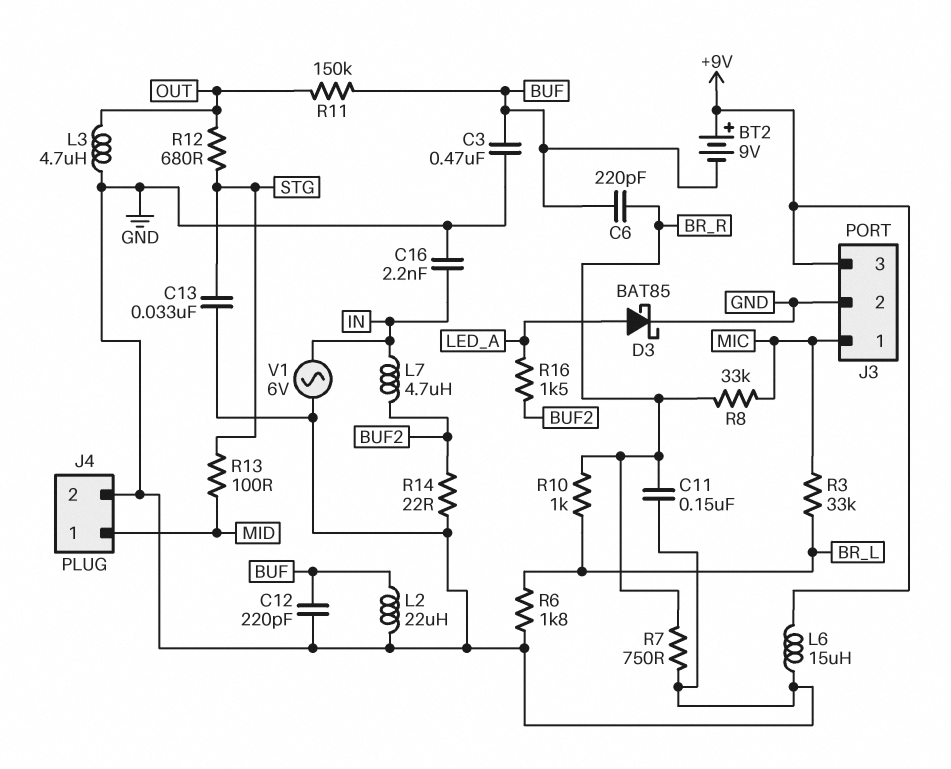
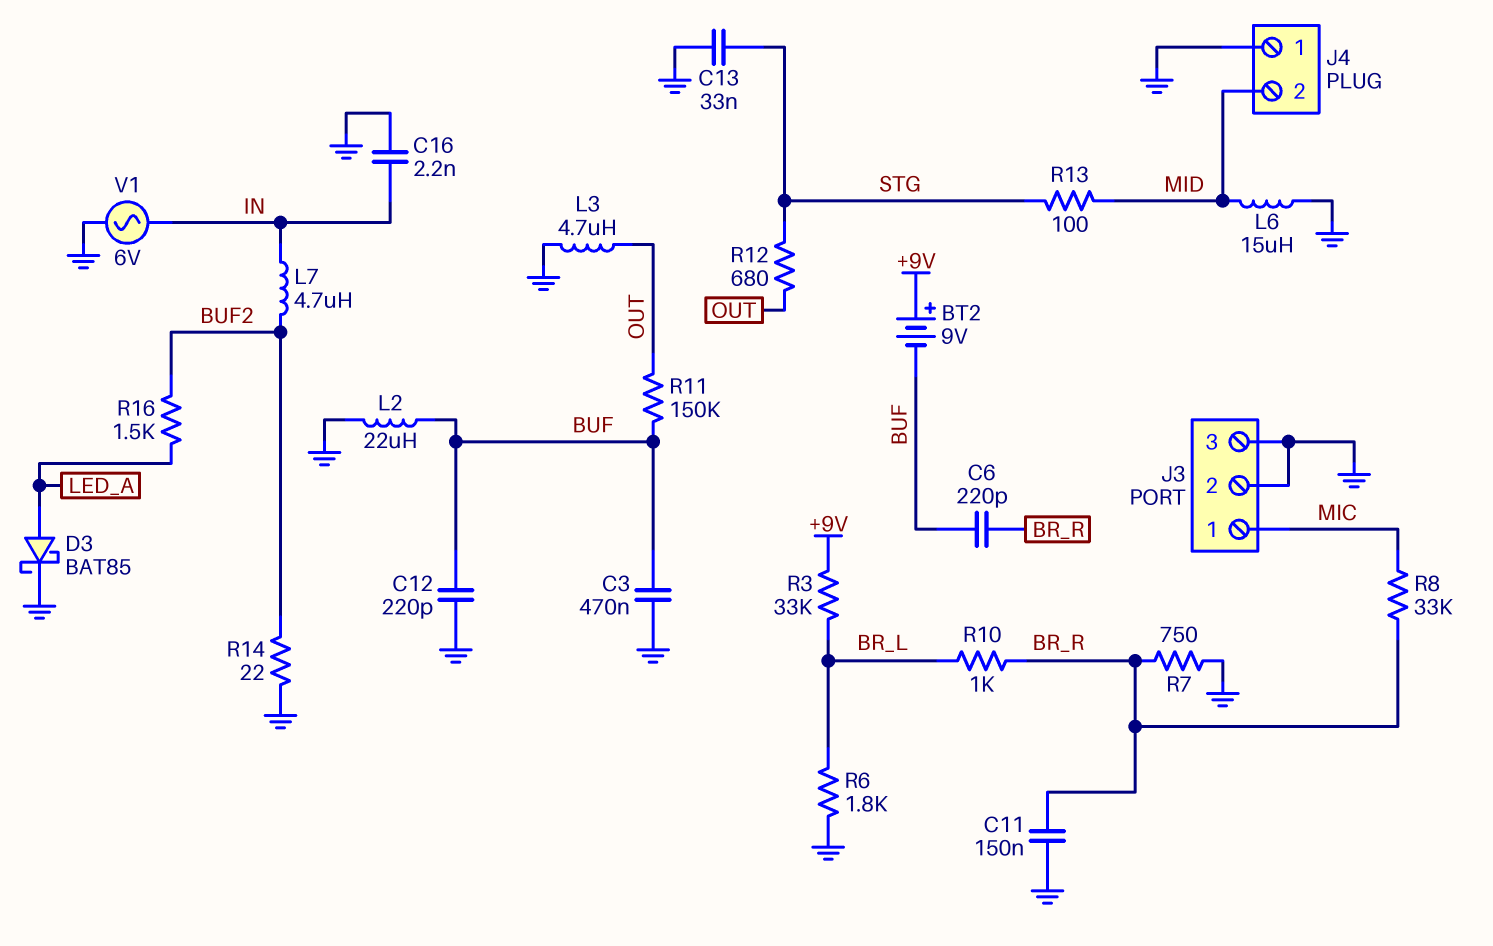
J3 pin 3: +9V -> GND
J4 pin 1: MID -> GND
J4 pin 2: GND -> MID
L6: 15uH (+9V, GND) -> 15uH (GND, MID)
R3: 33k (BR_L, MIC) -> 33k (+9V, BR_L)

